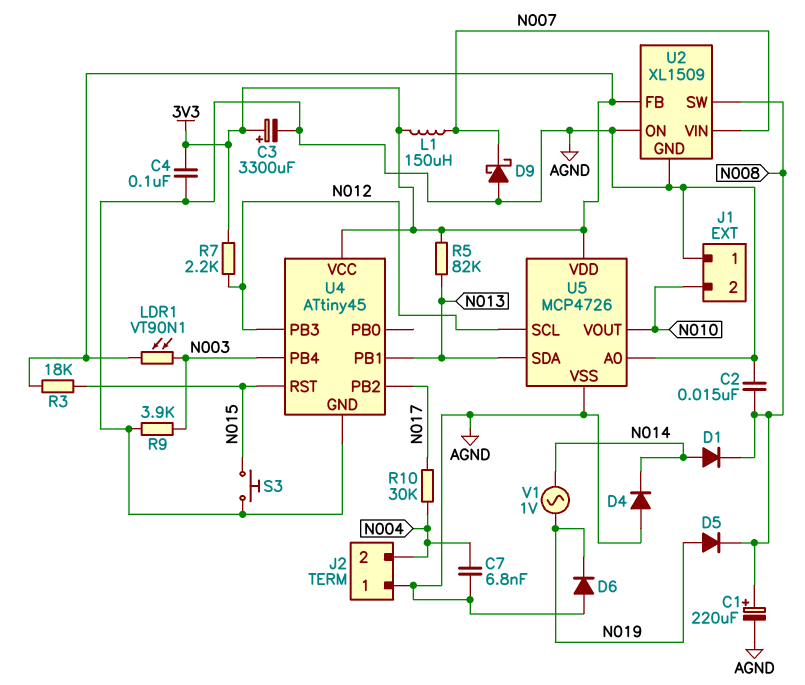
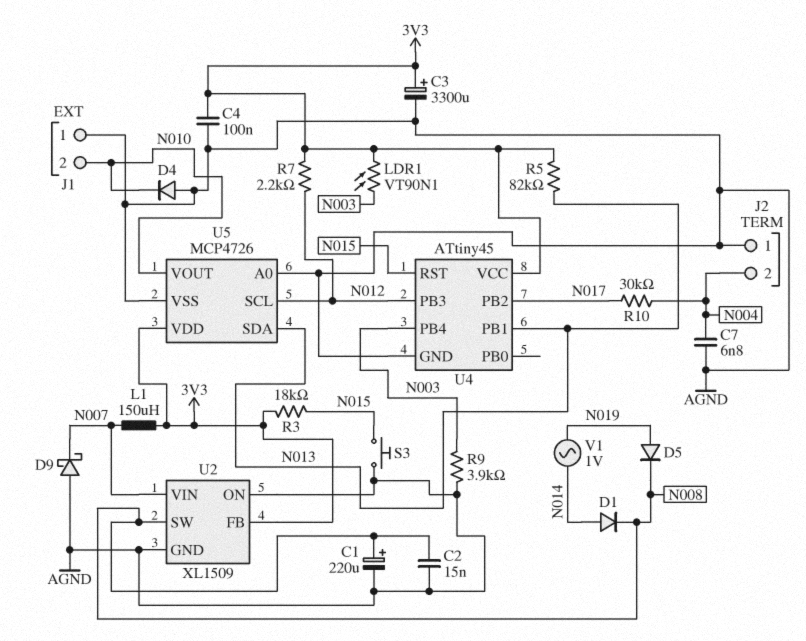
D4: diode (A AGND, K N014) -> diode (A AGND, K N010)
D6: diode (A AGND, K N019) -> none

